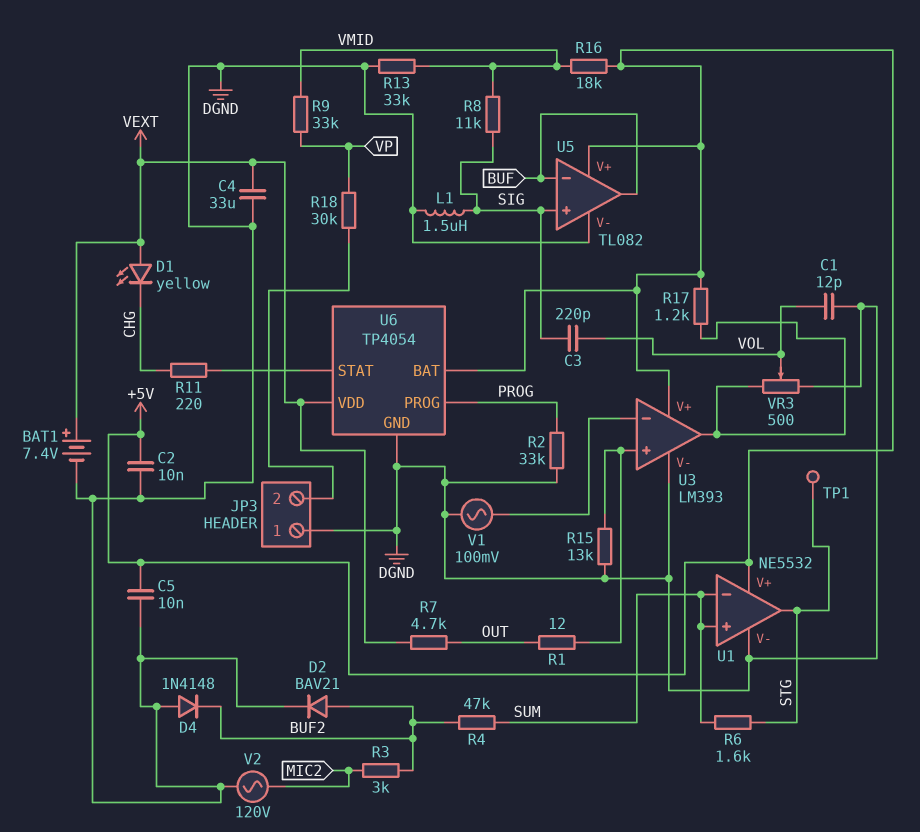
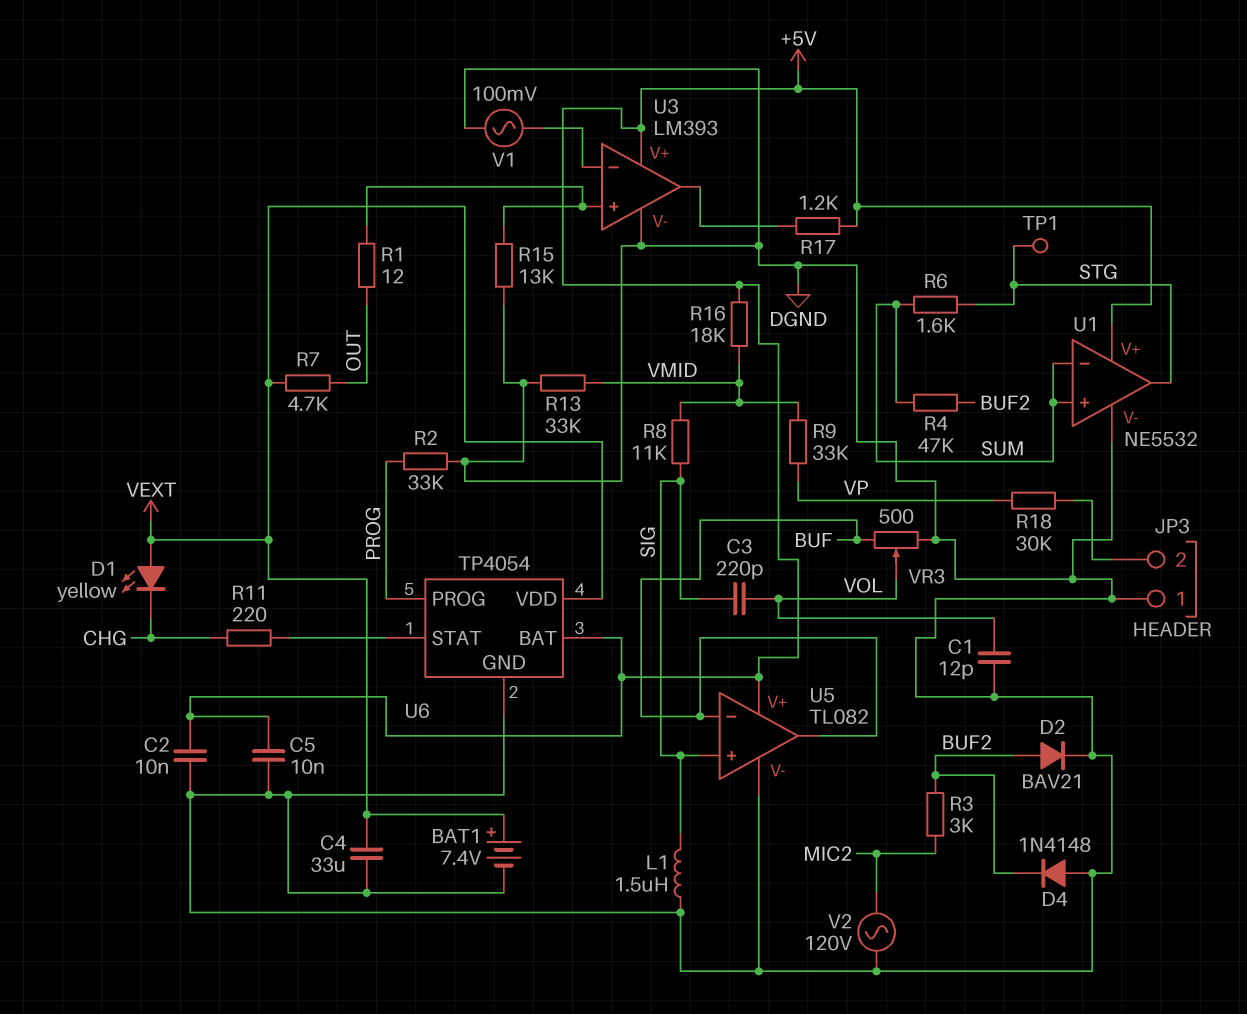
VR3: 500 (DGND, U3/out, wiper VOL) -> 500 (BUF, DGND, wiper VOL)

